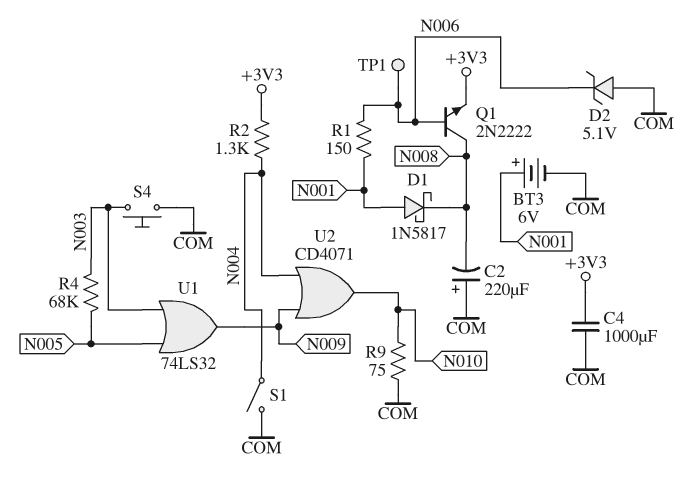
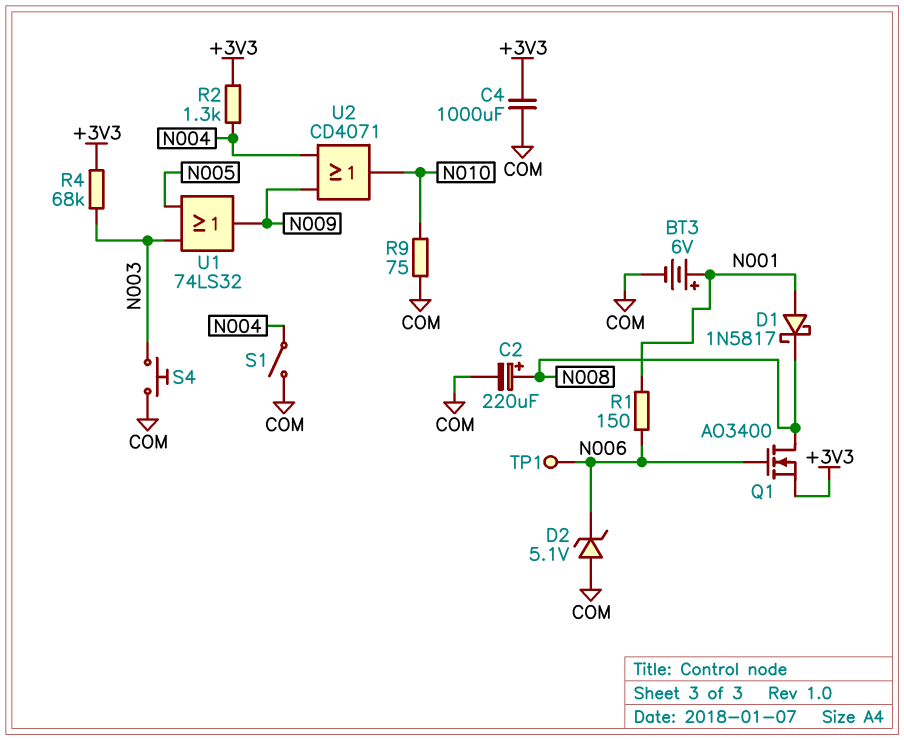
C2: 220uF (plus COM, minus N008) -> 220uF (plus N008, minus COM)
Q1: NPN 2N2222 (B N006, C N008, E +3V3) -> NMOS AO3400 (G N006, D N008, S +3V3)
R4: 68k (N003, N005) -> 68k (+3V3, N003)

